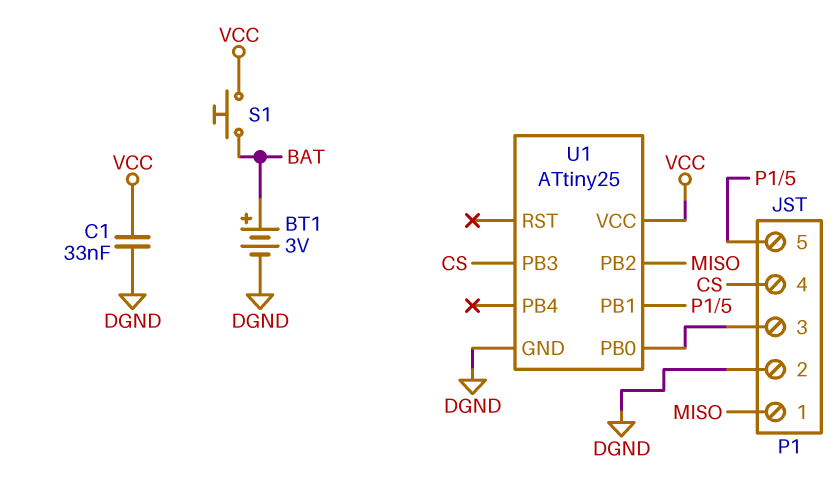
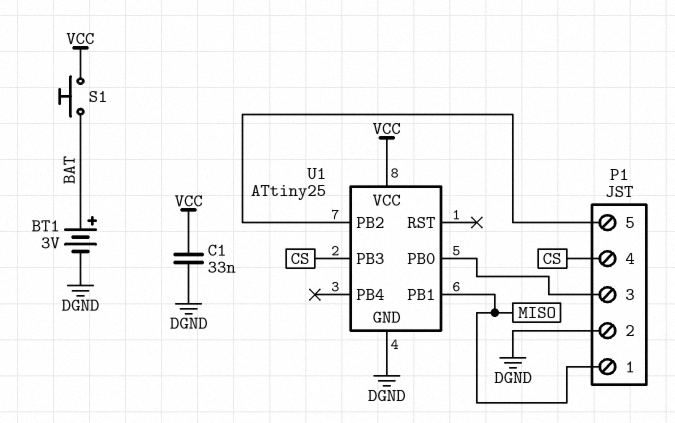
U1 pin PB1: P1/5 -> MISO
U1 pin PB2: MISO -> P1/5

